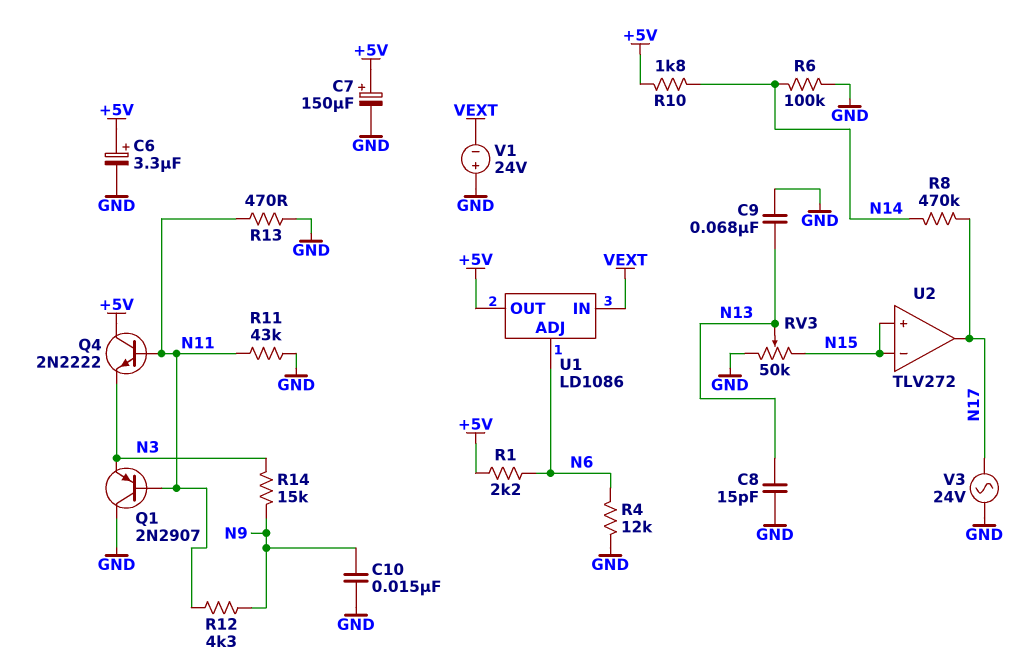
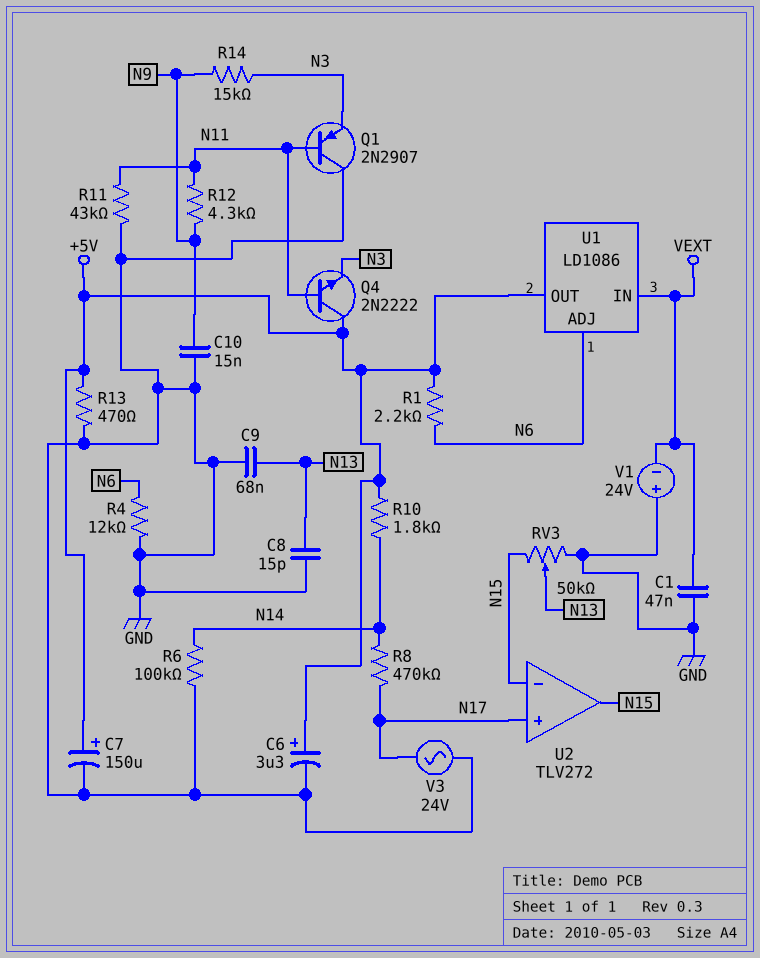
C1: none -> 47nF (GND, VEXT)
R13: 470 (GND, N11) -> 470 (+5V, GND)
U2 pin in+: N15 -> N17
U2 pin out: N17 -> N15

